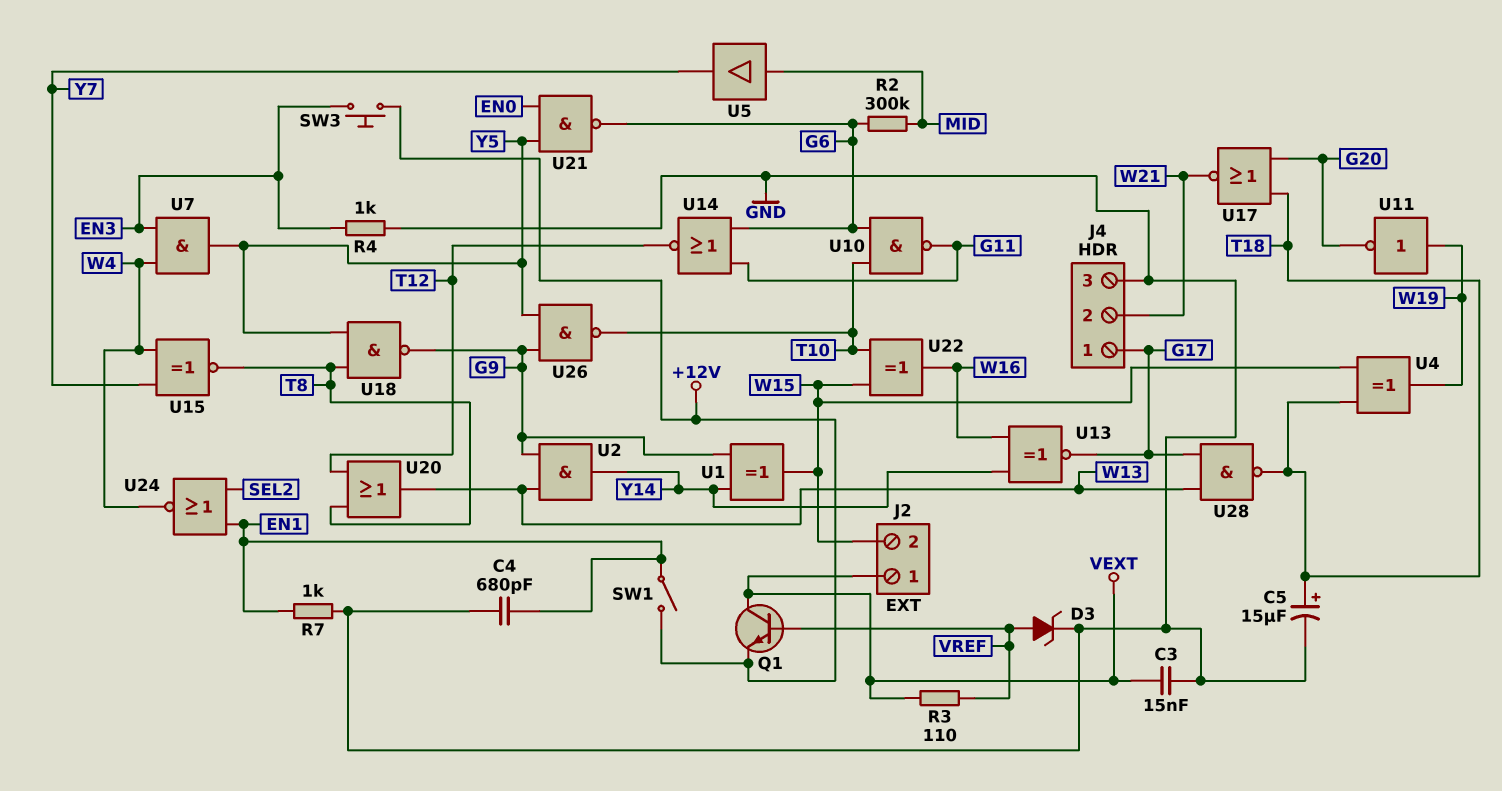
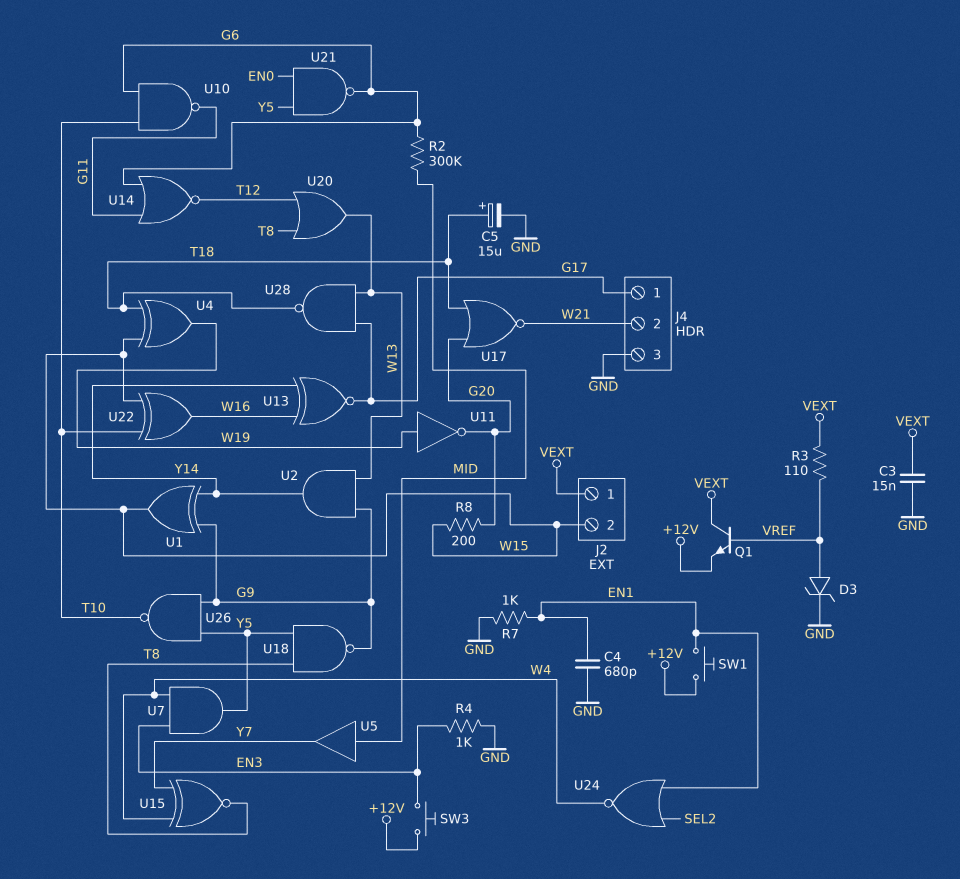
R8: none -> 200 (G20, W15)
SW1: switch (+12V, EN1) -> button (+12V, EN1)

